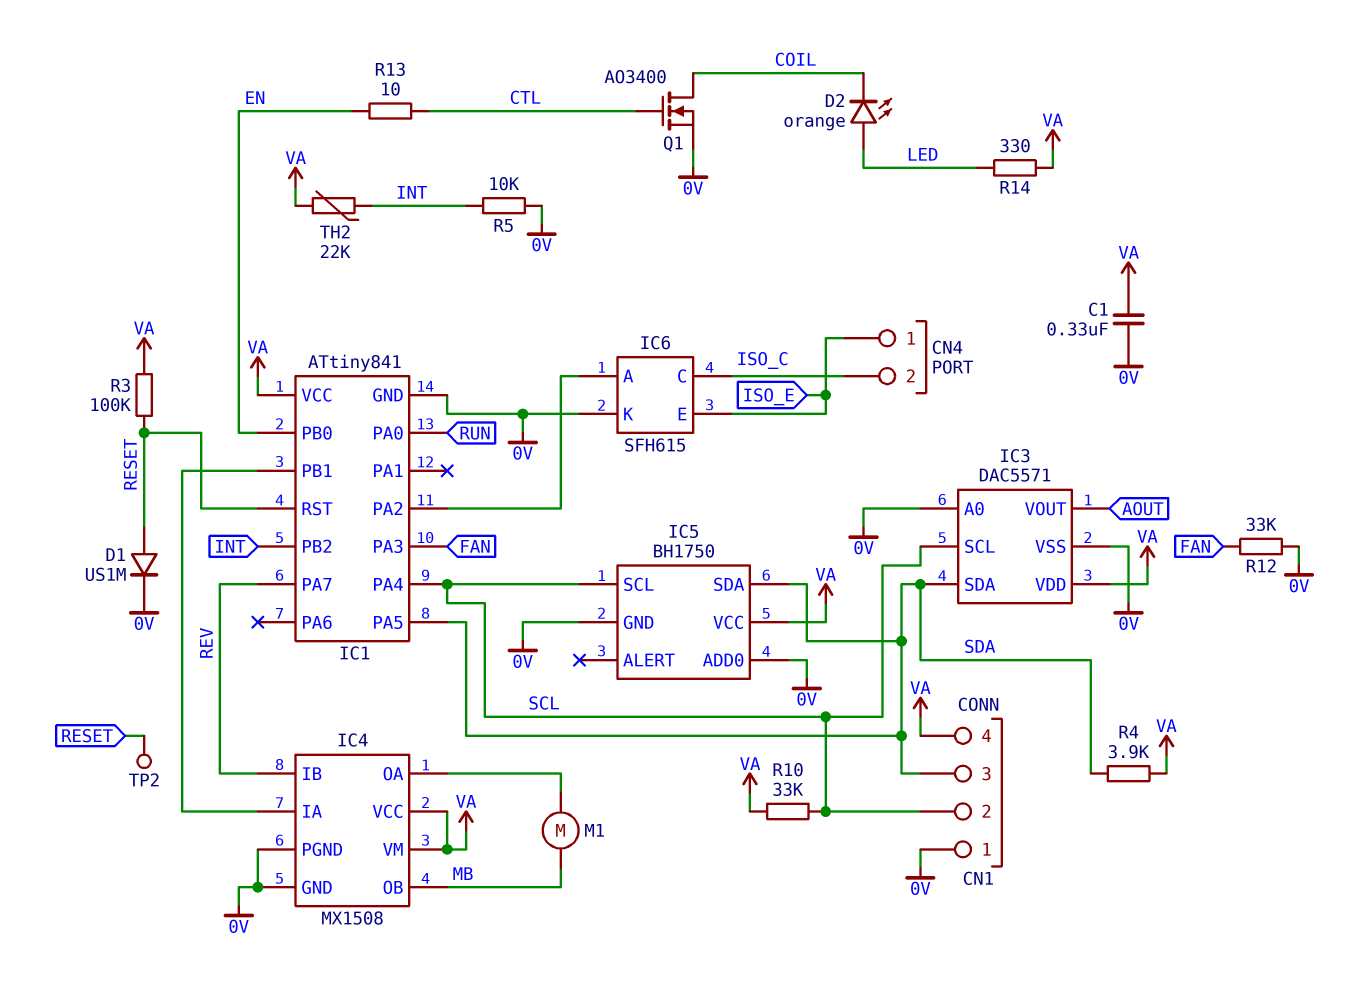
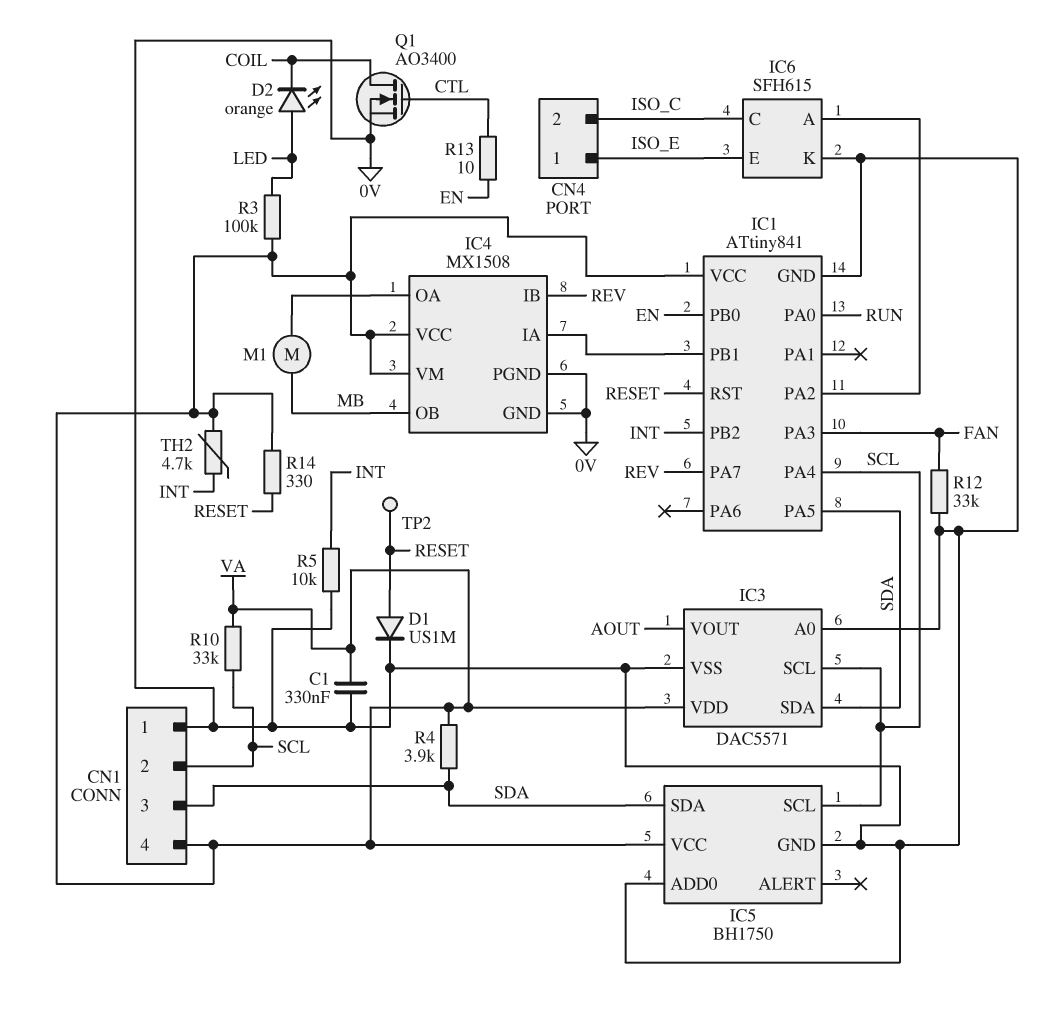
R3: 100k (RESET, VA) -> 100k (LED, VA)
R14: 330 (LED, VA) -> 330 (RESET, VA)
TH2: 22k (INT, VA) -> 4.7k (INT, VA)

